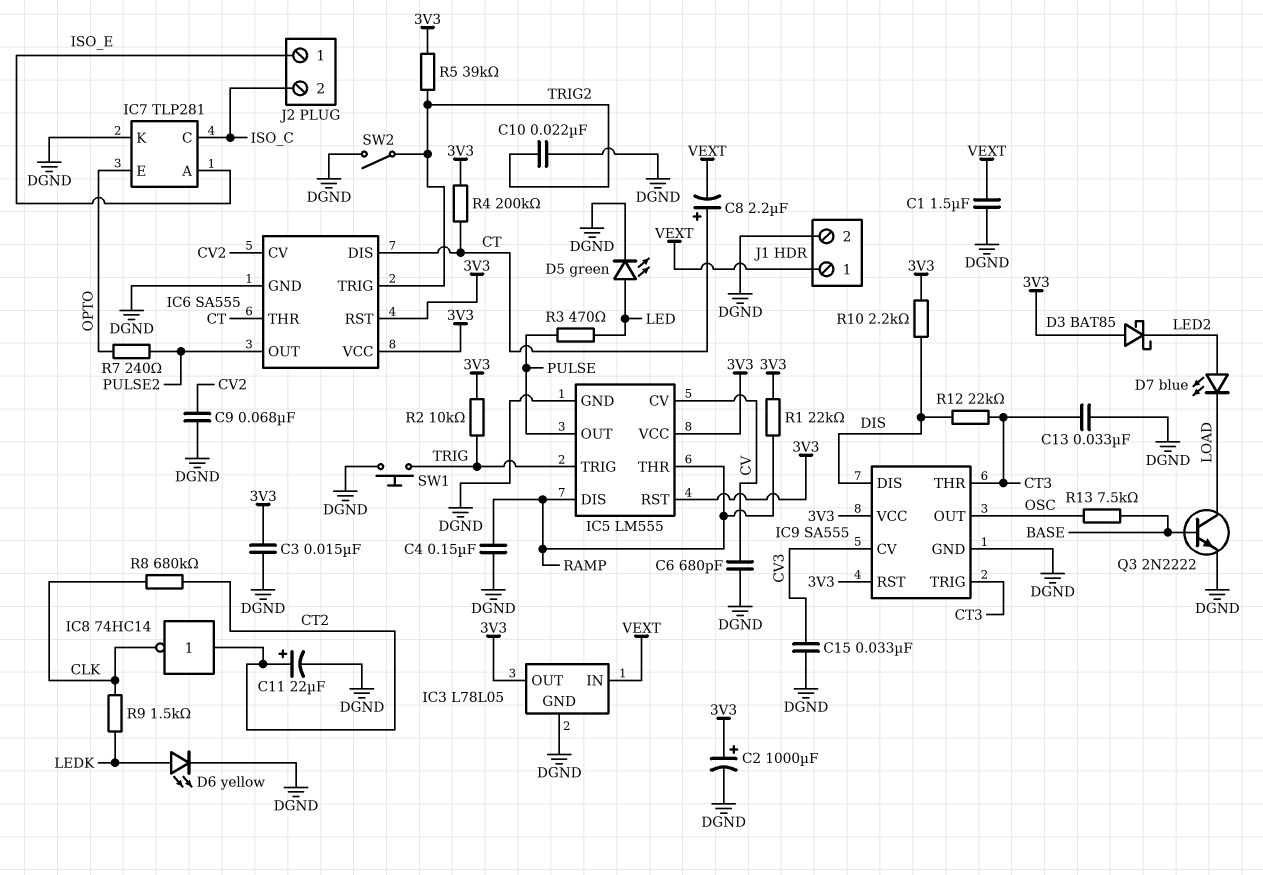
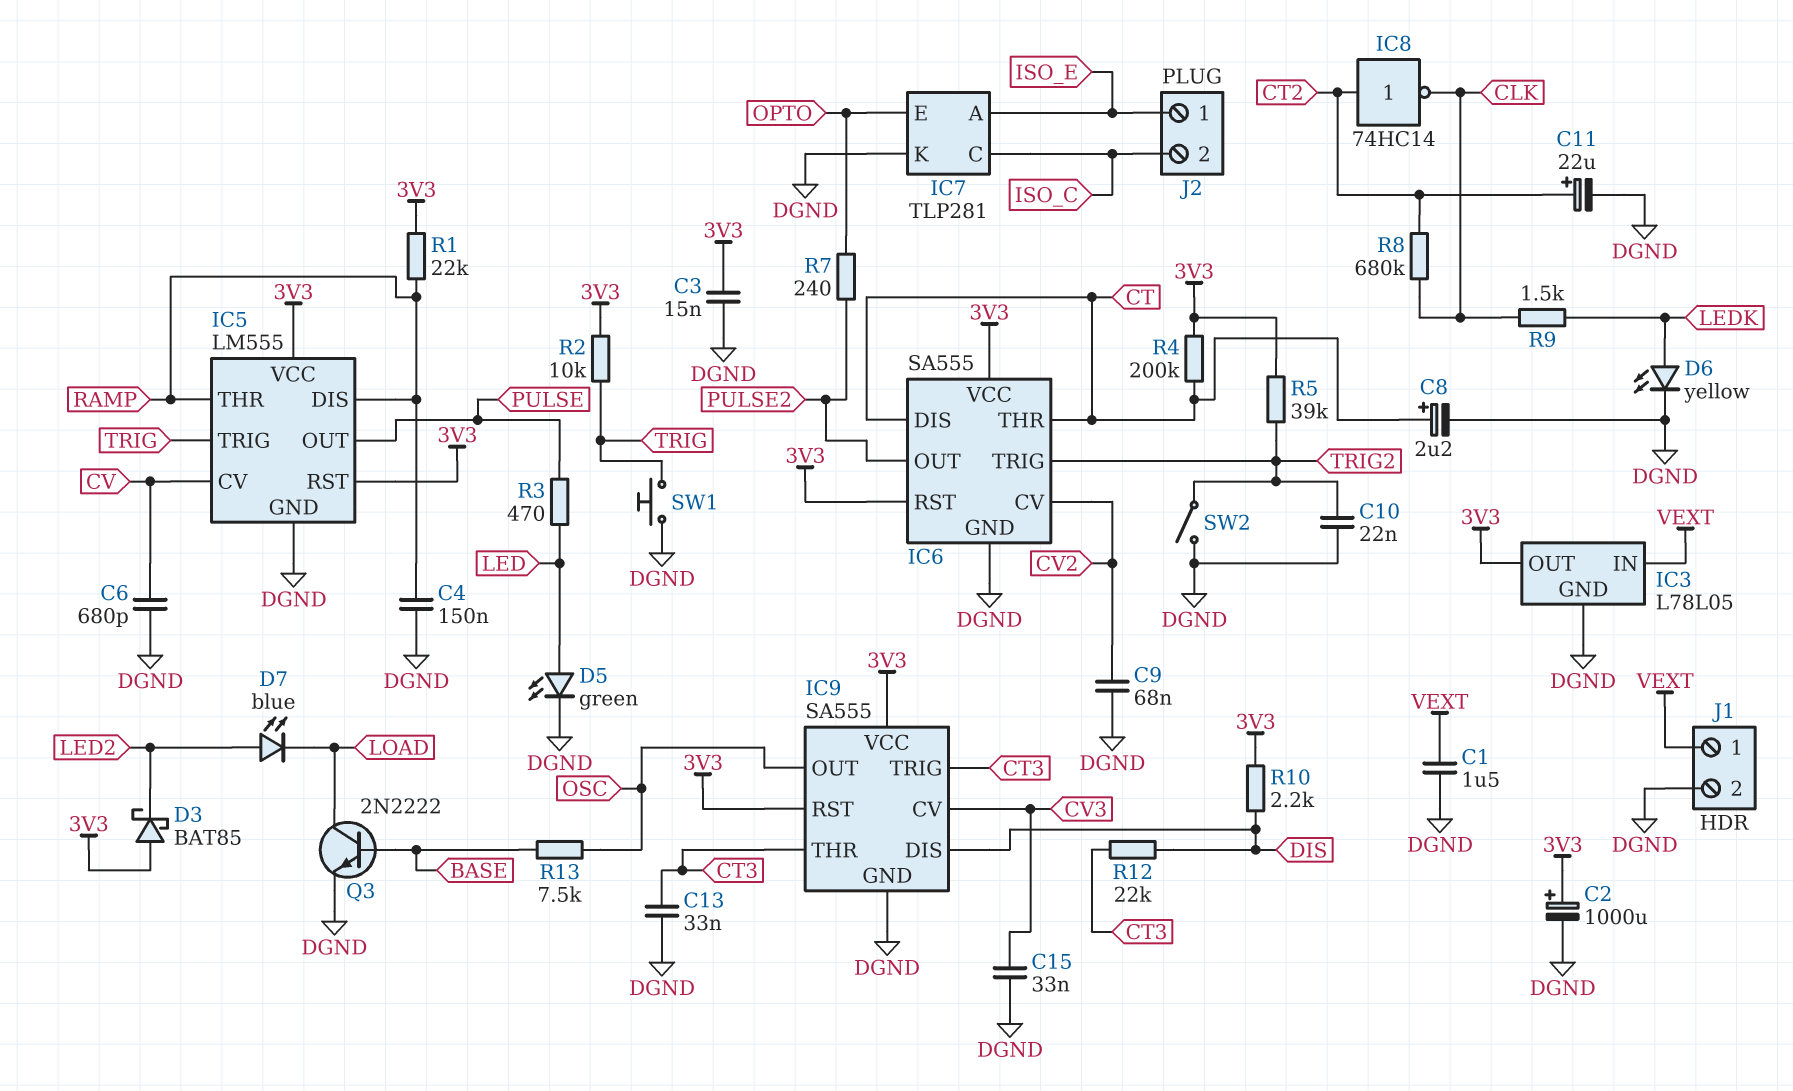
C8: 2.2uF (plus CT, minus VEXT) -> 2.2uF (plus CT, minus DGND)

